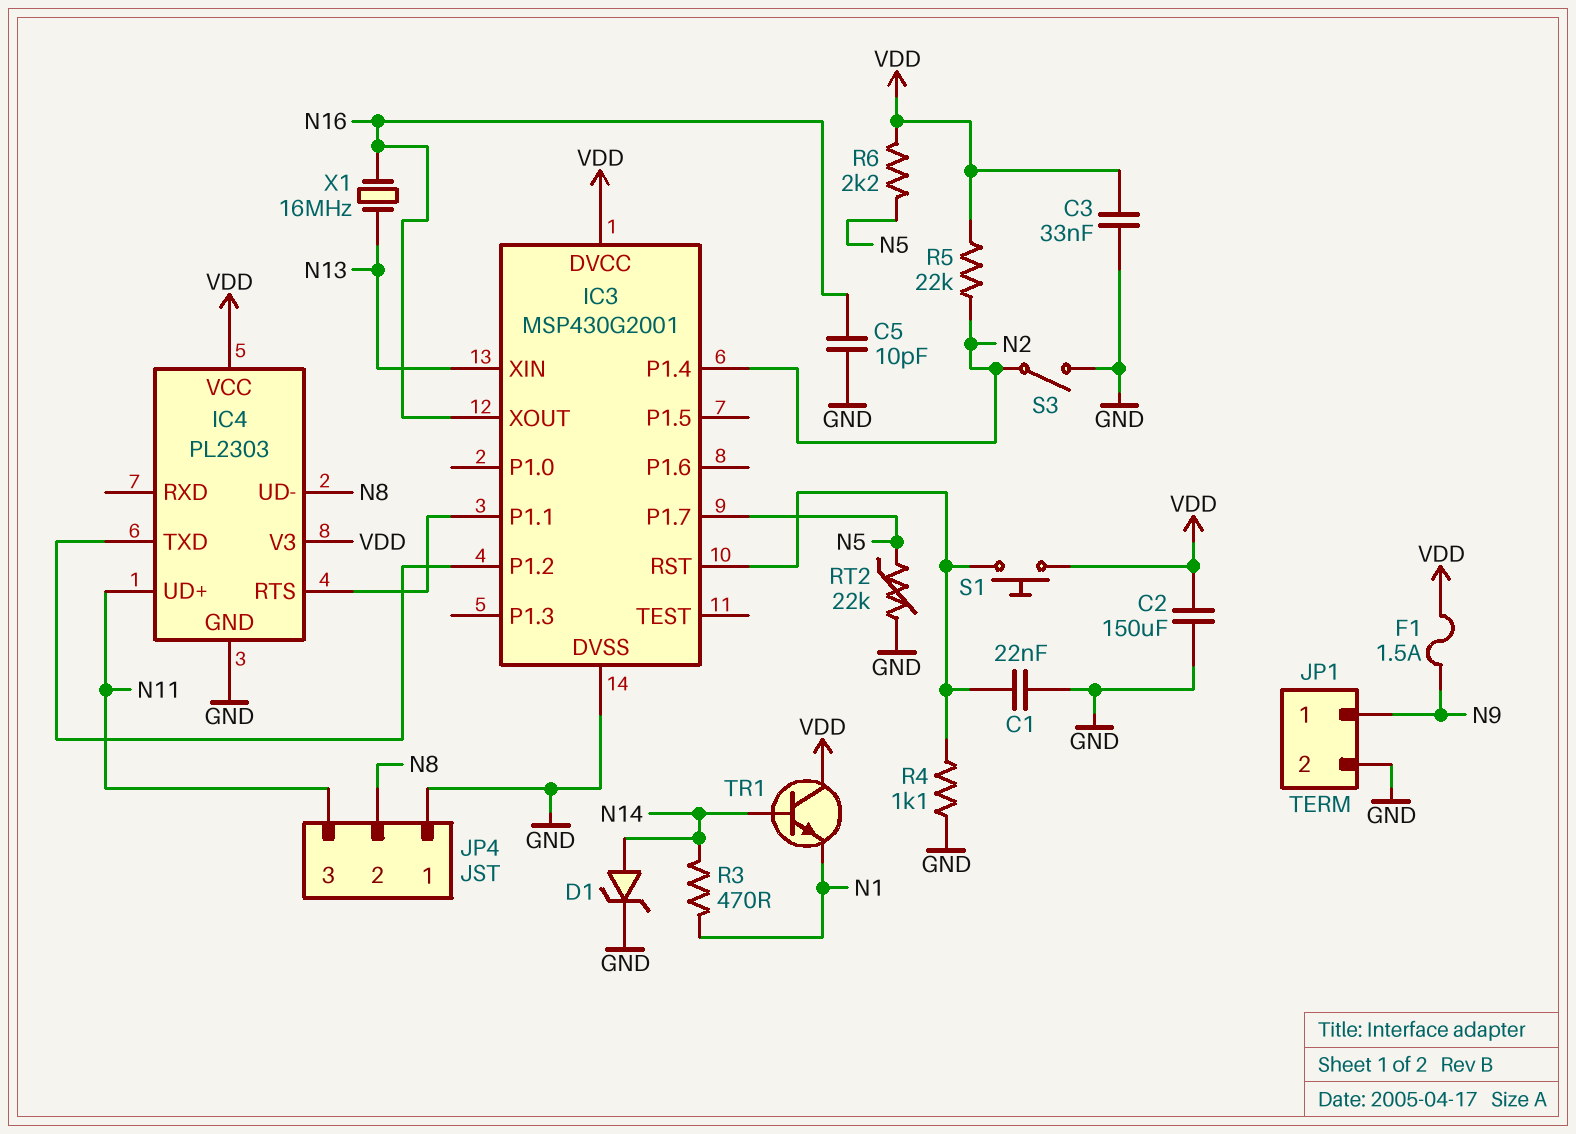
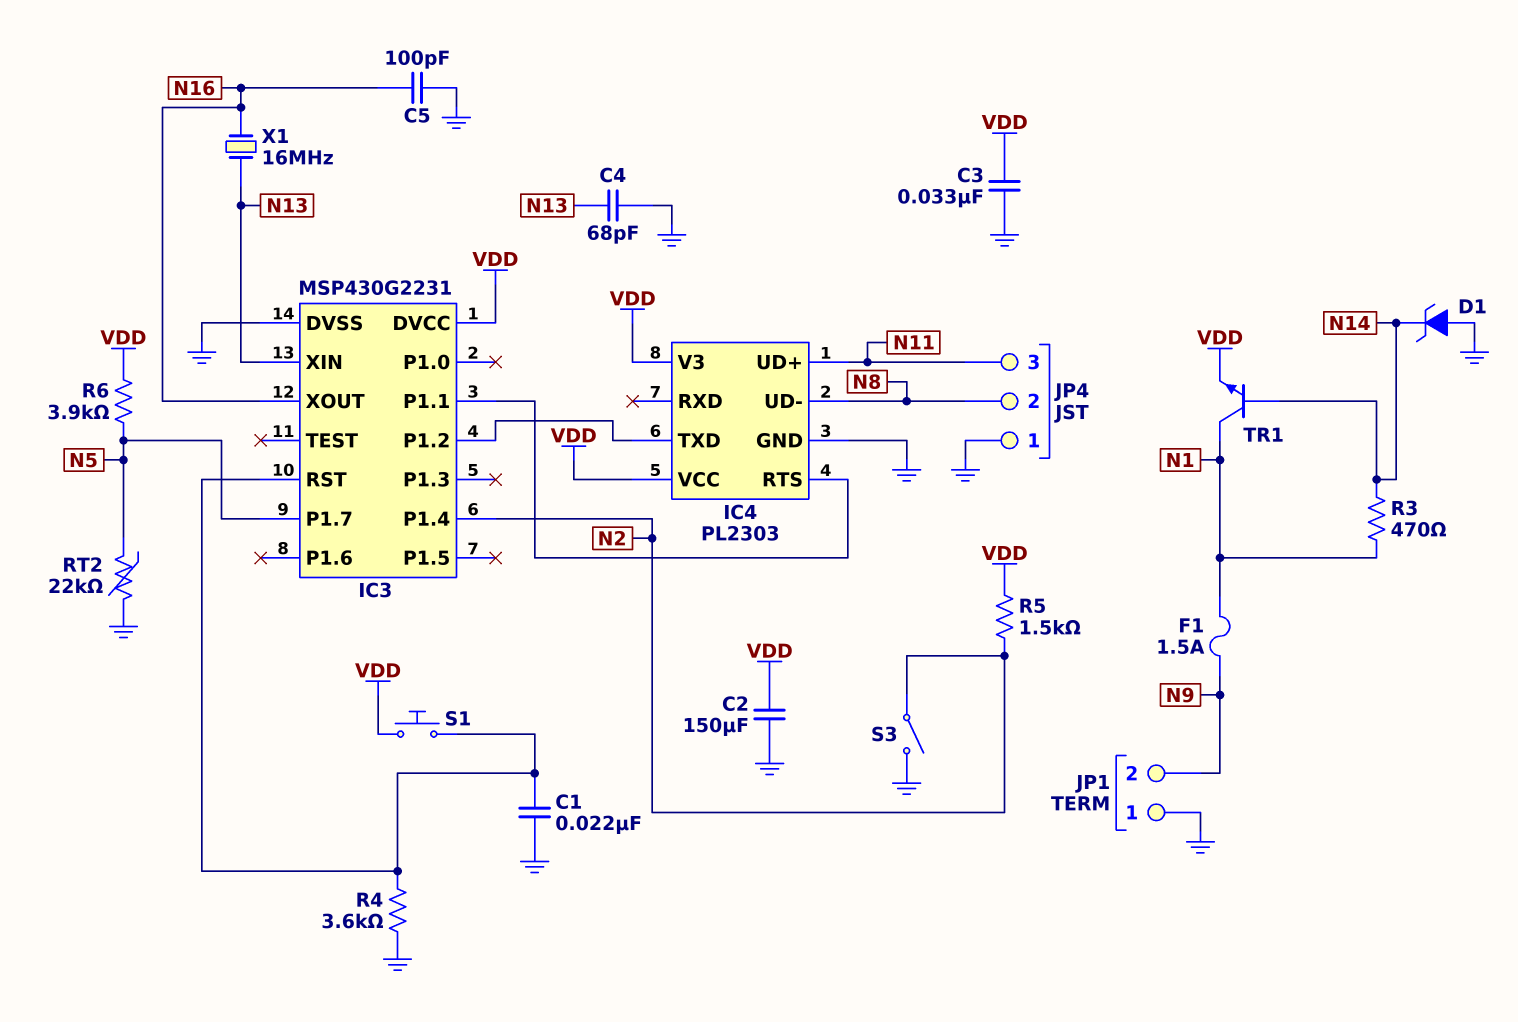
C4: none -> 68pF (GND, N13)
C5: 10pF (GND, N16) -> 100pF (GND, N16)
D1: zener (A N14, K GND) -> zener (A GND, K N14)
F1: 1.5A (N9, VDD) -> 1.5A (N1, N9)
IC3: MSP430G2001 -> MSP430G2231
JP1 pin 1: N9 -> GND
JP1 pin 2: GND -> N9
R4: 1.1k (GND, IC3/RST) -> 3.6k (GND, IC3/RST)
R5: 22k (N2, VDD) -> 1.5k (N2, VDD)
R6: 2.2k (N5, VDD) -> 3.9k (N5, VDD)
TR1: NPN (B N14, C VDD, E N1) -> NPN (B N14, C N1, E VDD)

